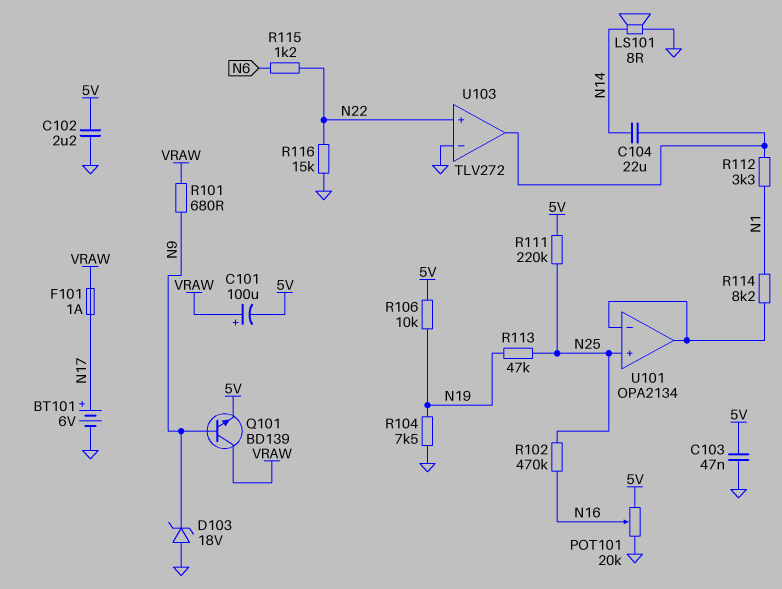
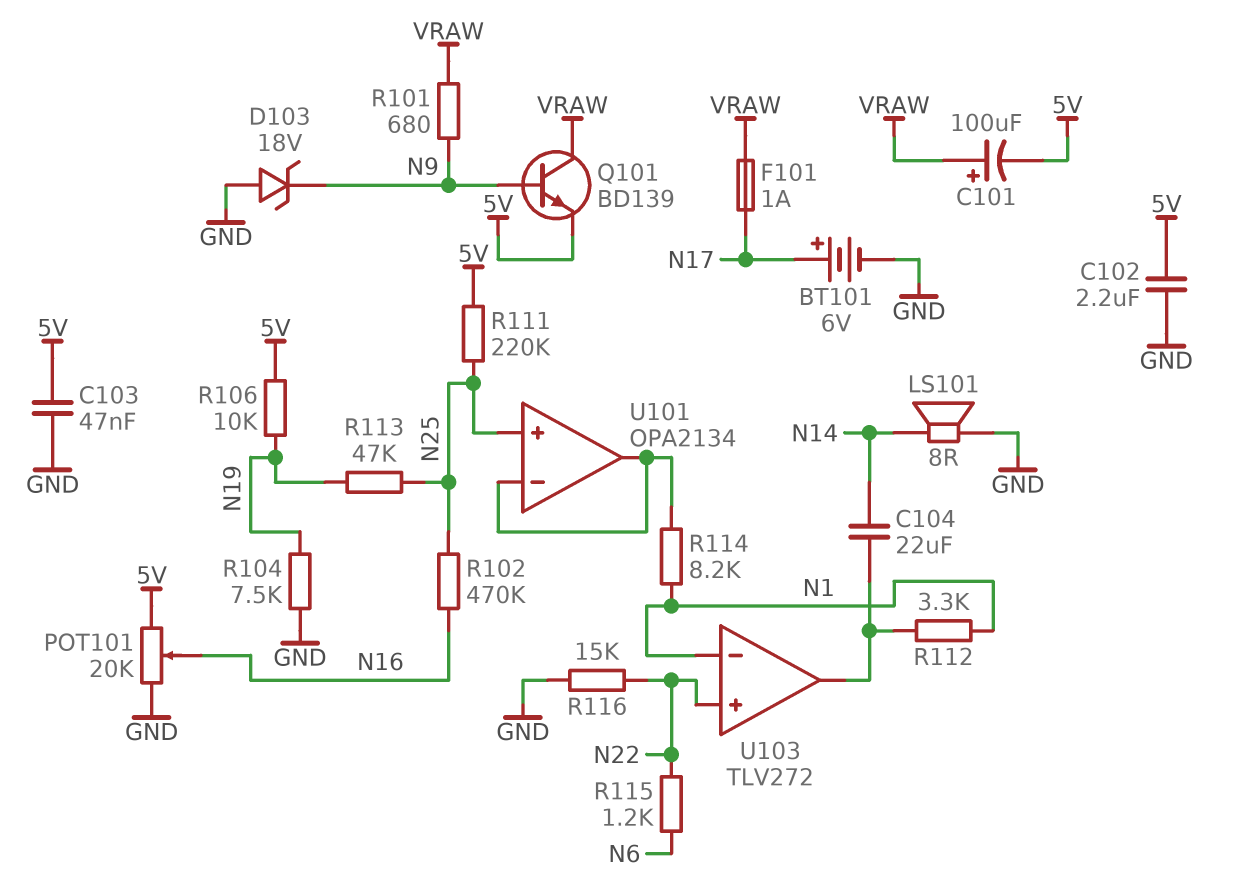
U103 pin in-: GND -> N1

